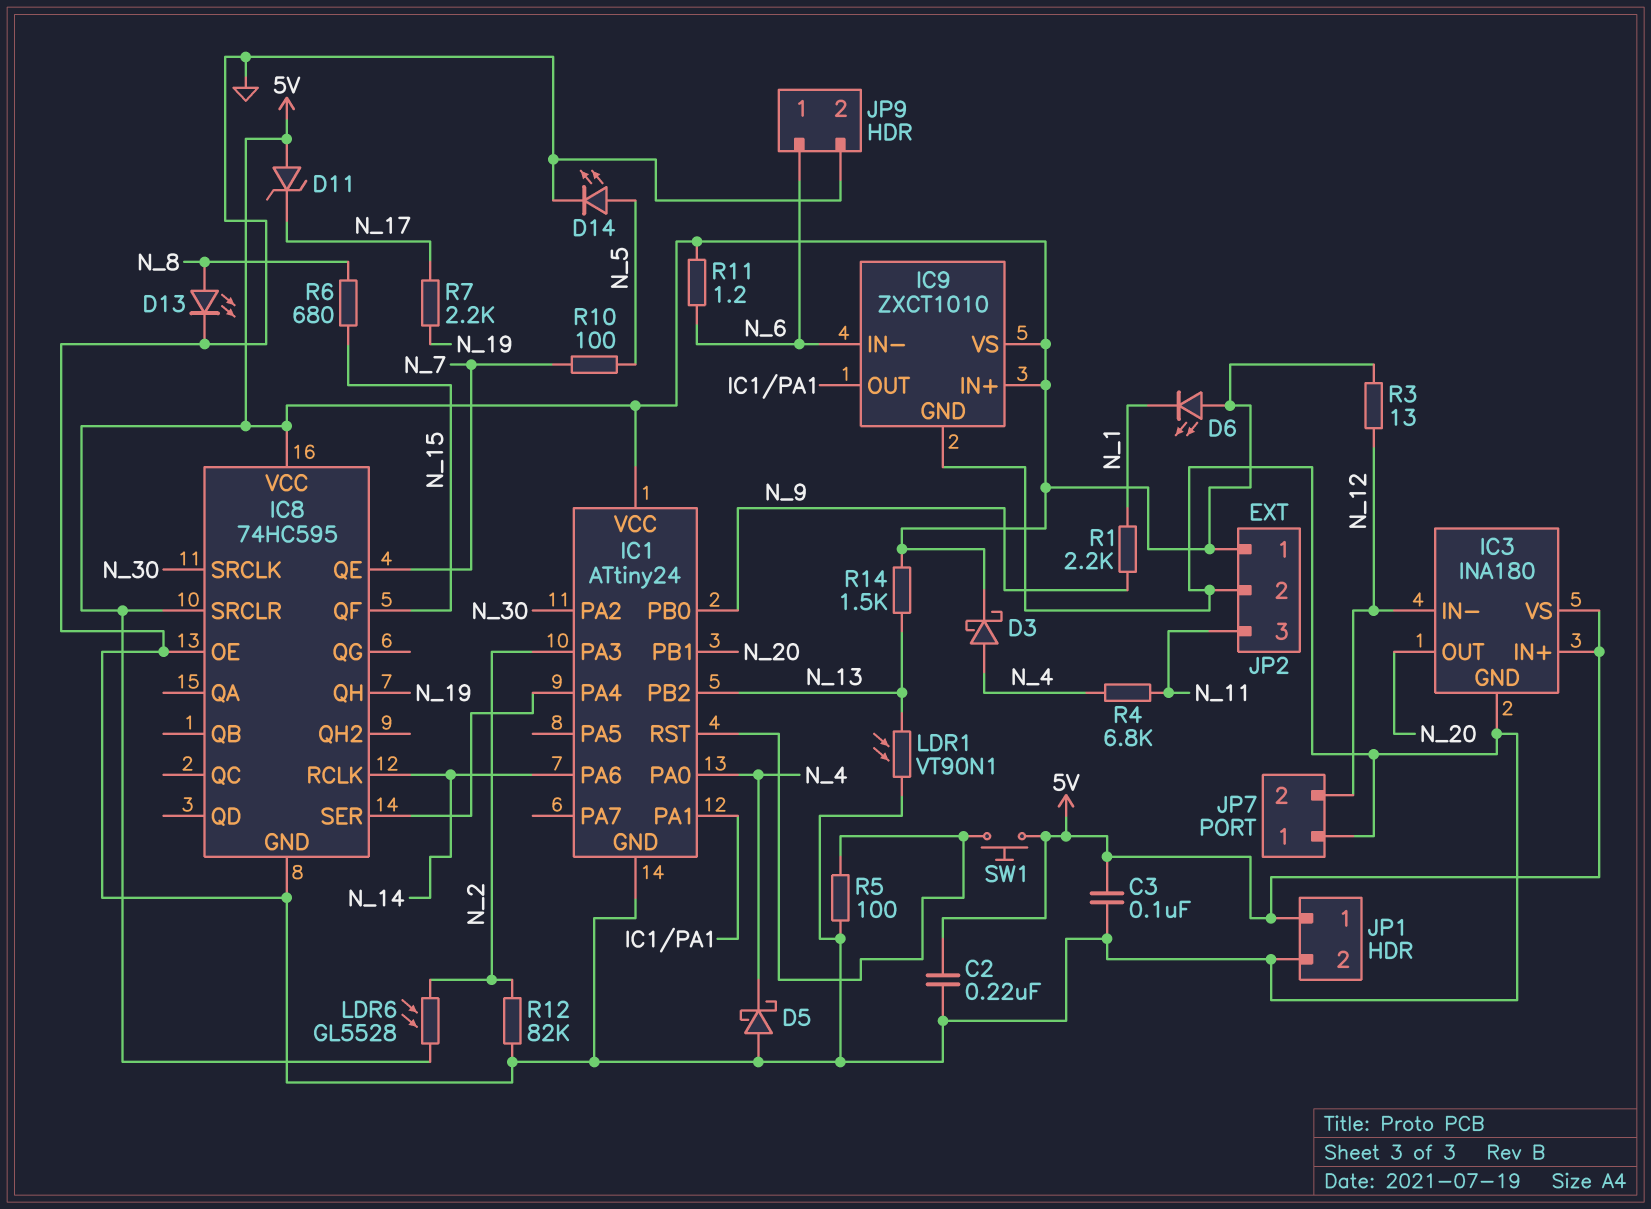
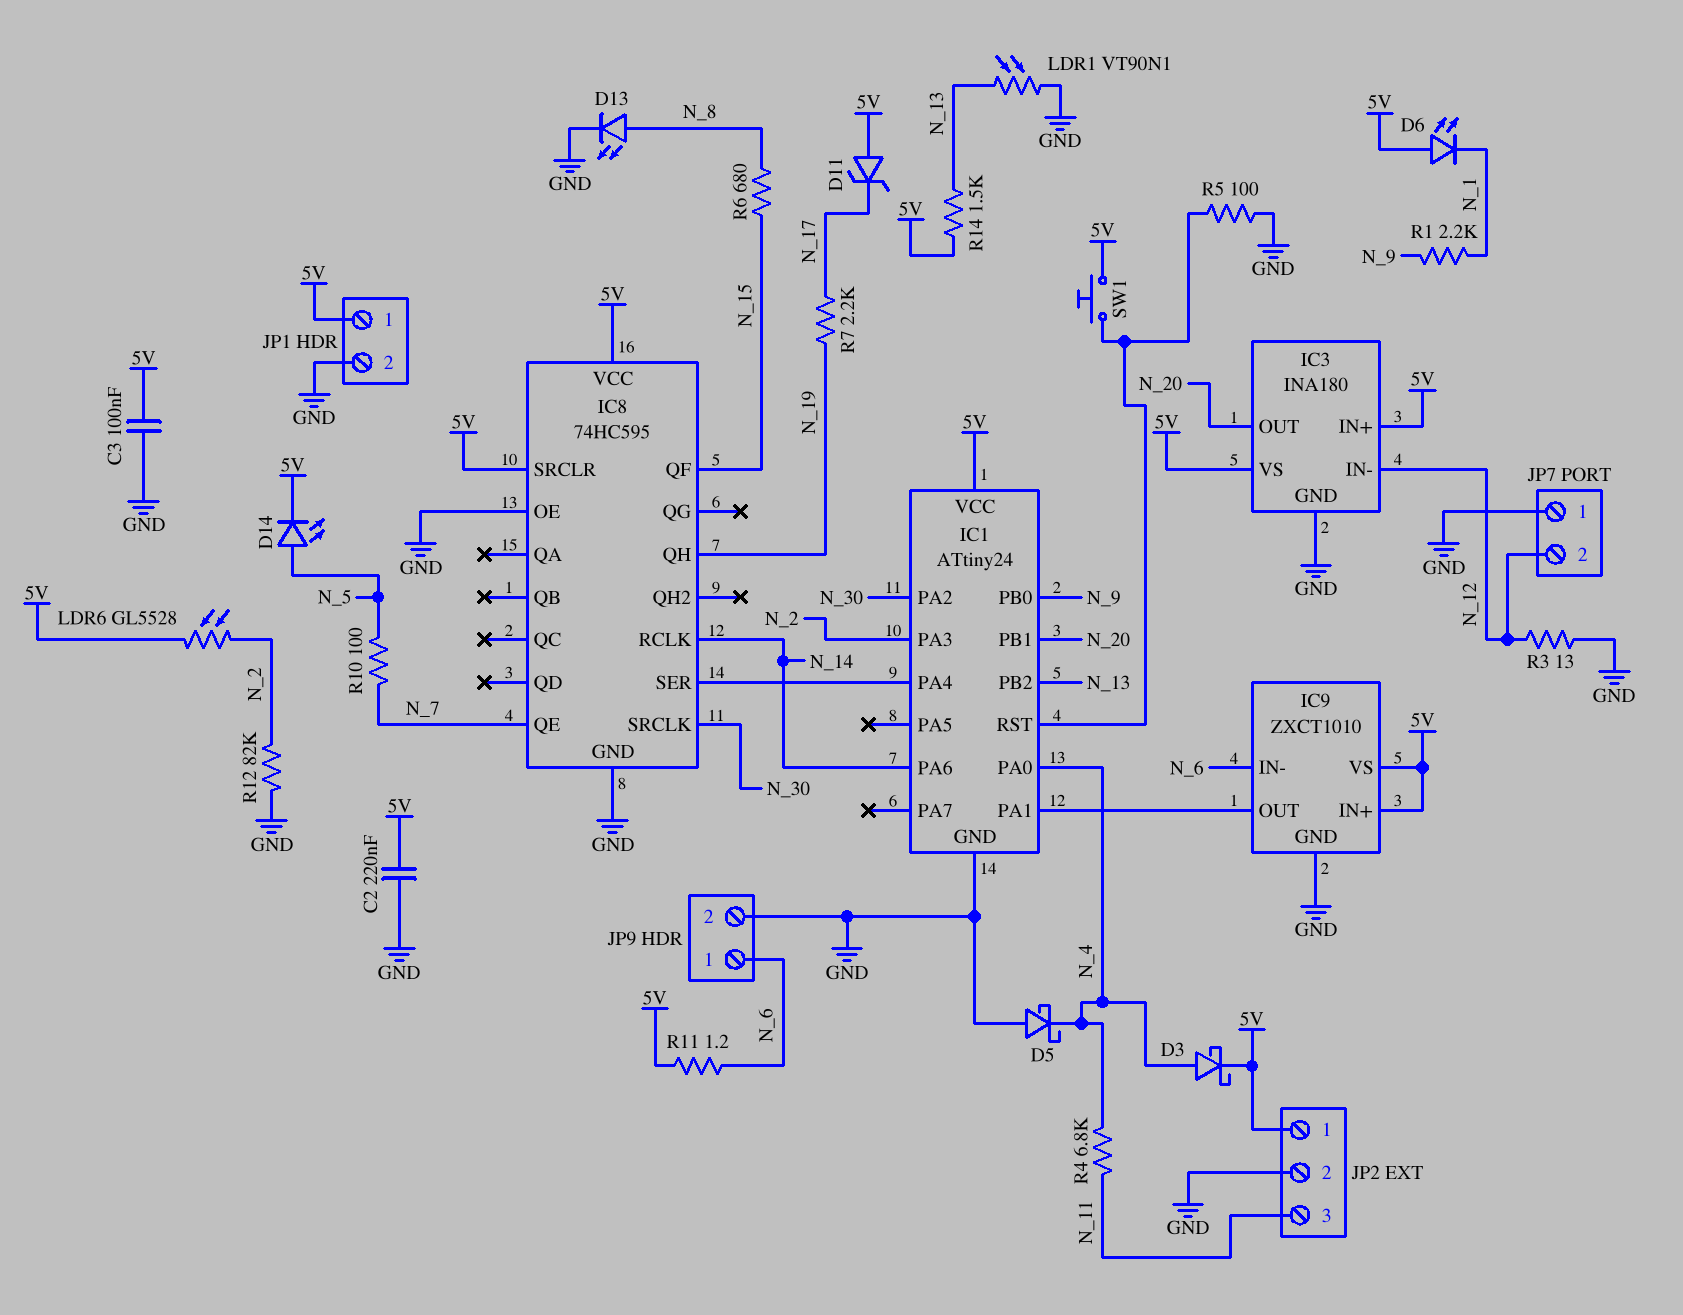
D14: LED (A N_5, K GND) -> LED (A N_5, K 5V)
R3: 13 (5V, N_12) -> 13 (GND, N_12)

